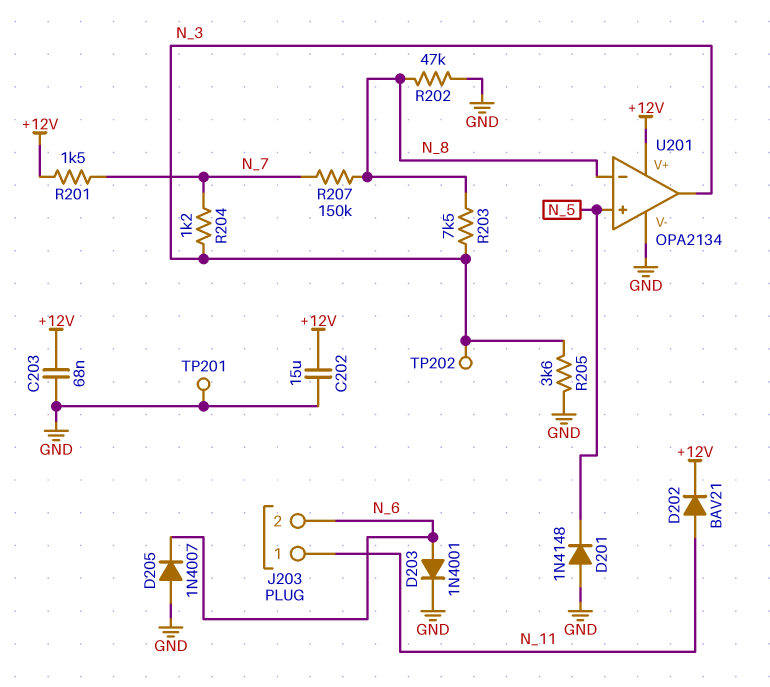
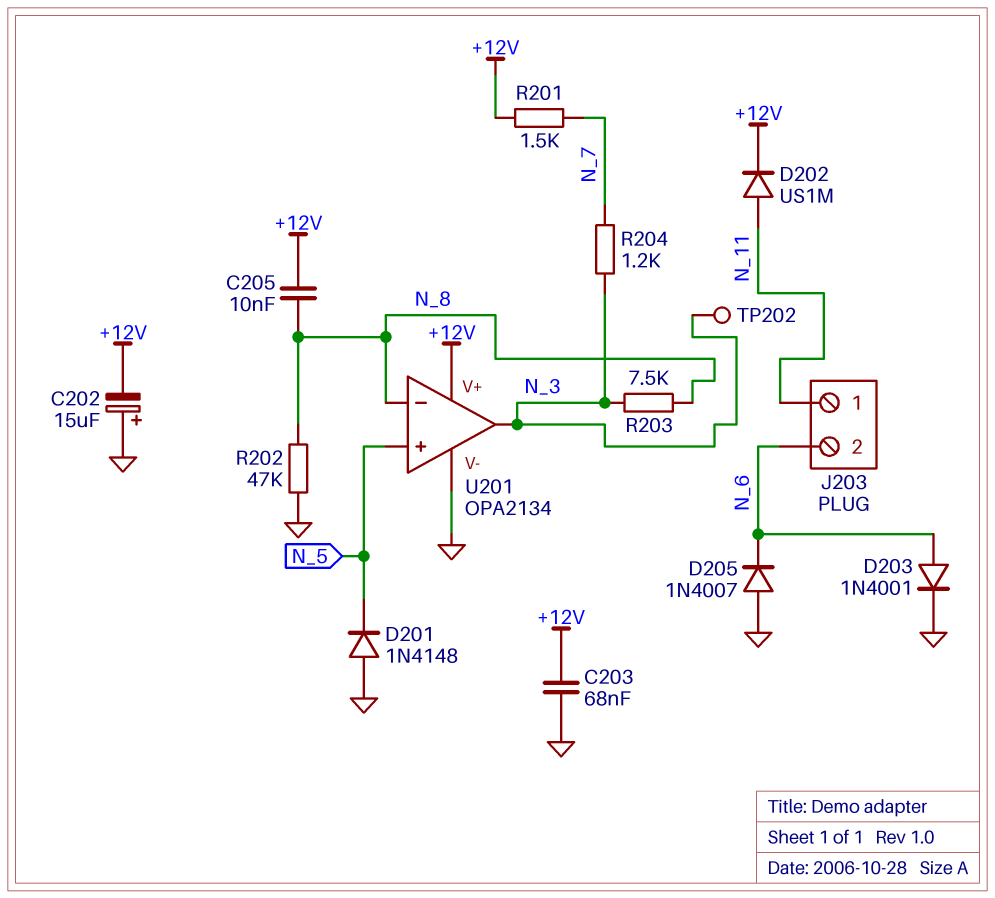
C202: 15uF (+12V, GND) -> 15uF (plus GND, minus +12V)
C205: none -> 10nF (+12V, N_8)
D202: diode BAV21 (A N_11, K +12V) -> diode US1M (A N_11, K +12V)
R205: 3.6k (GND, N_3) -> none
R207: 150k (N_7, N_8) -> none
TP201: test point (GND) -> none

